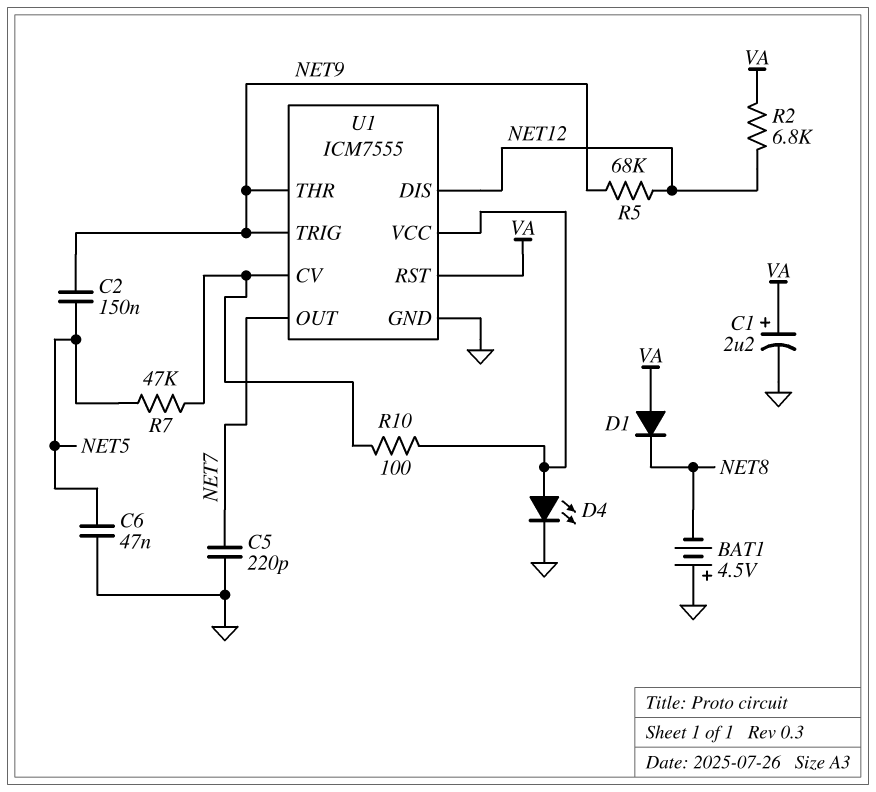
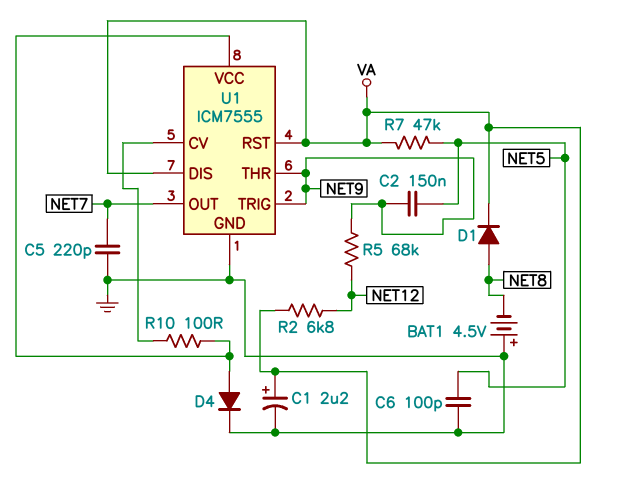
C6: 47nF (GND, NET5) -> 100pF (GND, NET5)
D1: diode (A VA, K NET8) -> diode (A NET8, K VA)
D4: LED (A U1/VCC, K GND) -> diode (A U1/VCC, K GND)
R7: 47k (NET5, U1/CV) -> 47k (NET5, VA)
U1 pin DIS: NET12 -> VA

